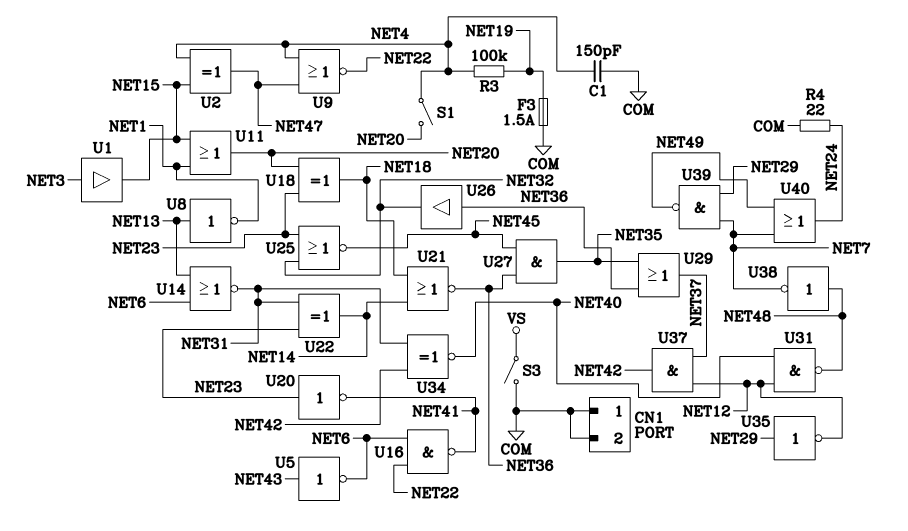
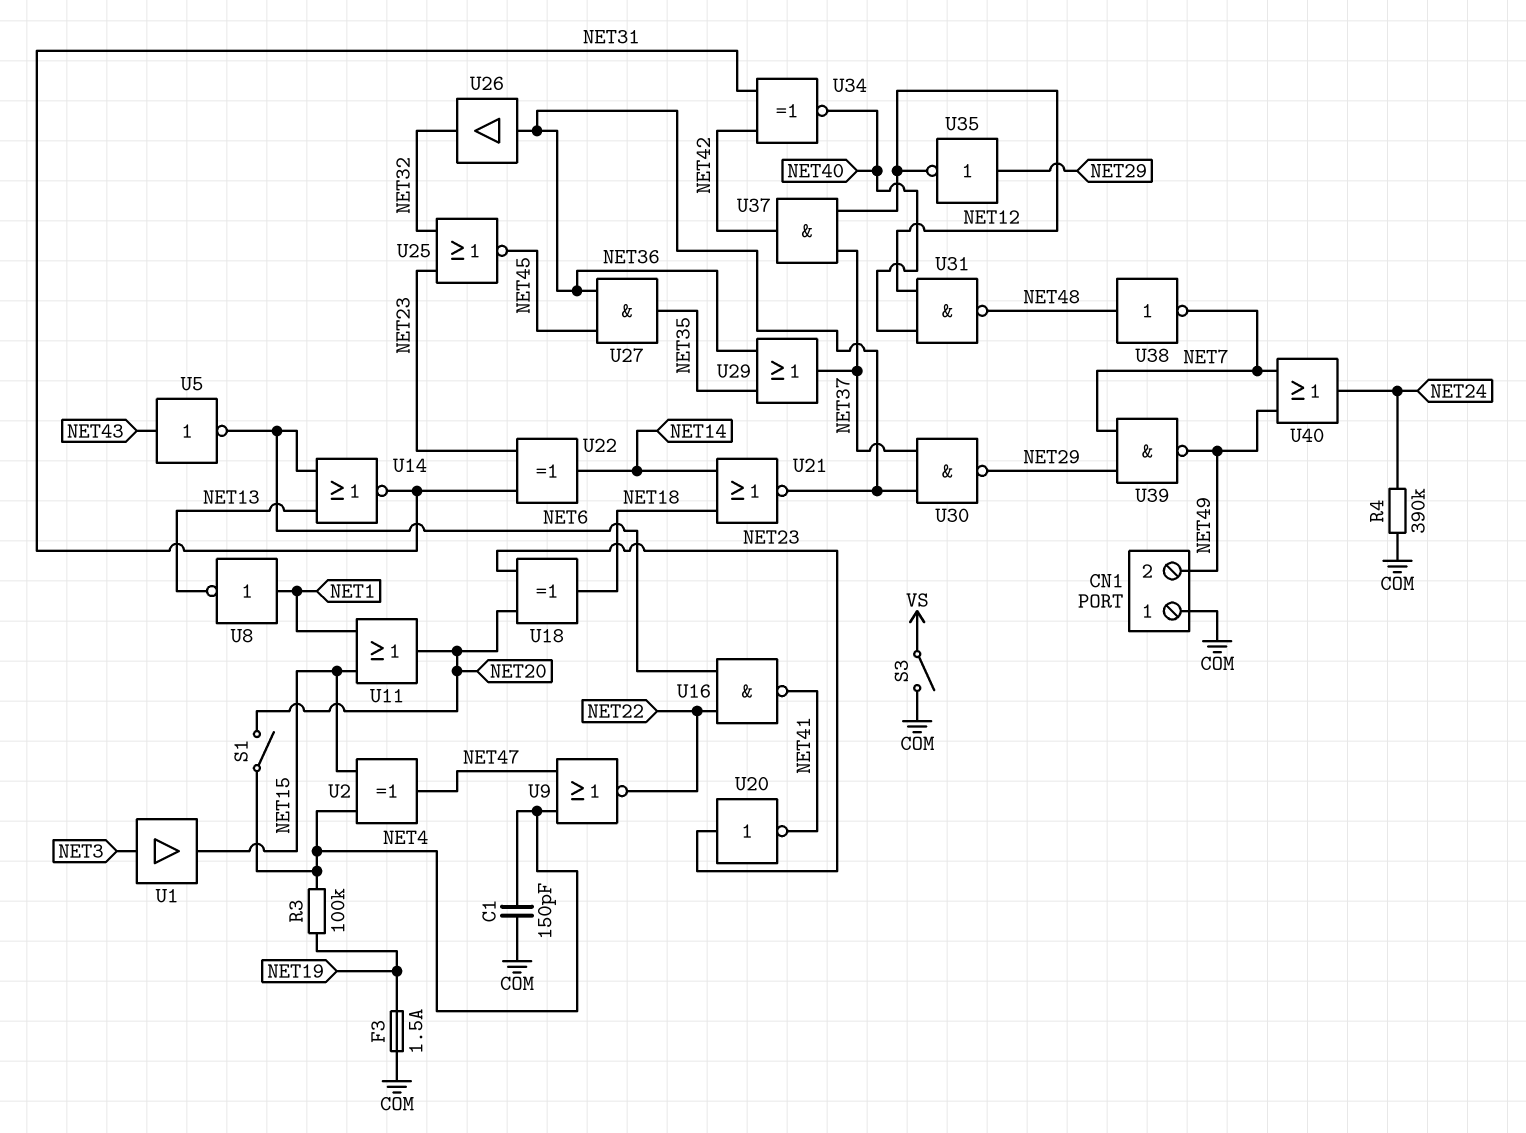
CN1 pin 2: COM -> NET49
R4: 22 (COM, NET24) -> 390k (COM, NET24)
U8: NOT (in NET13, out NET1) -> NOT (in NET1, out NET13)
U30: none -> NAND (in NET36, in NET37, out NET29)

